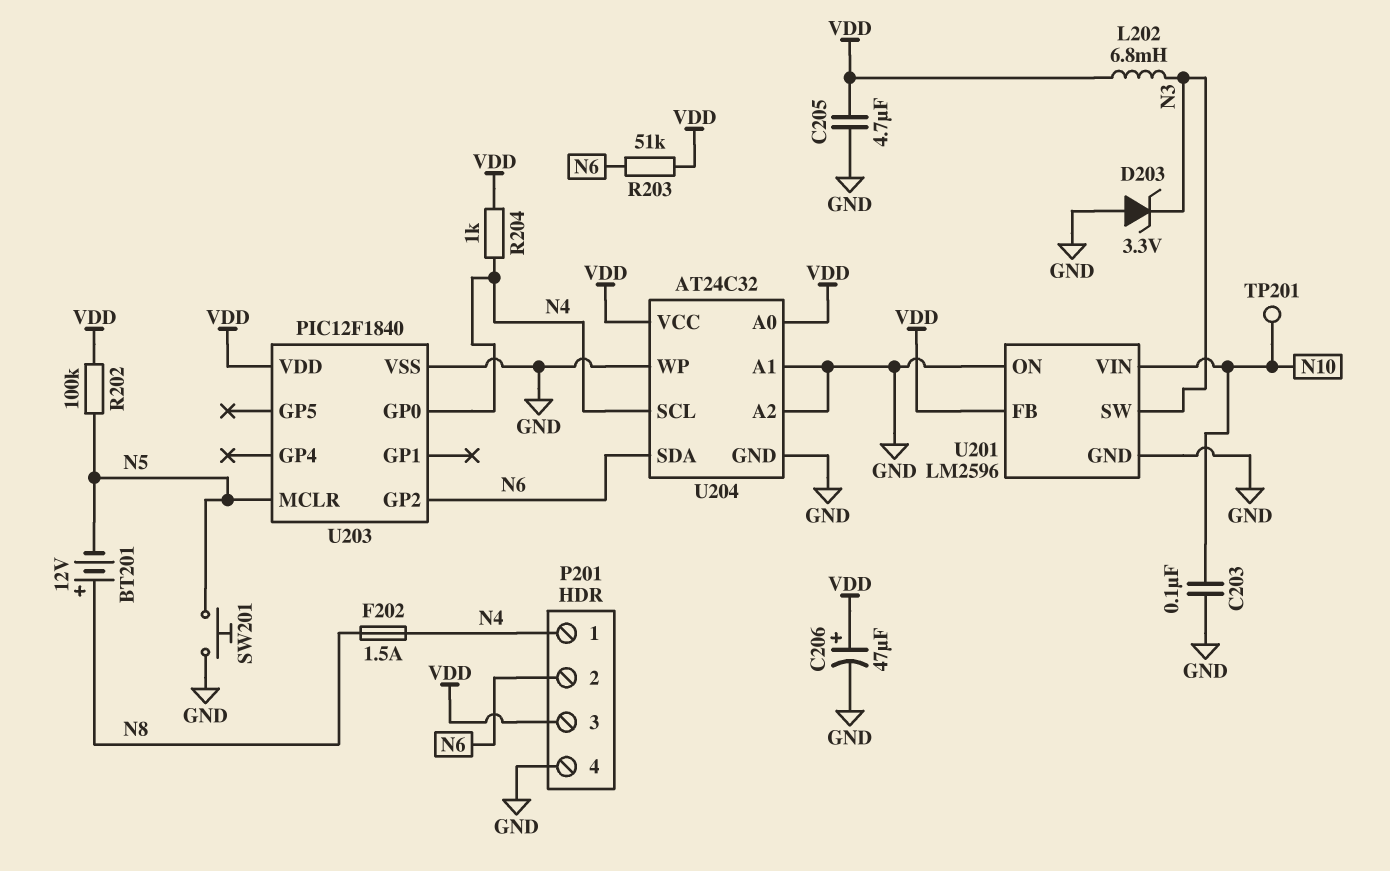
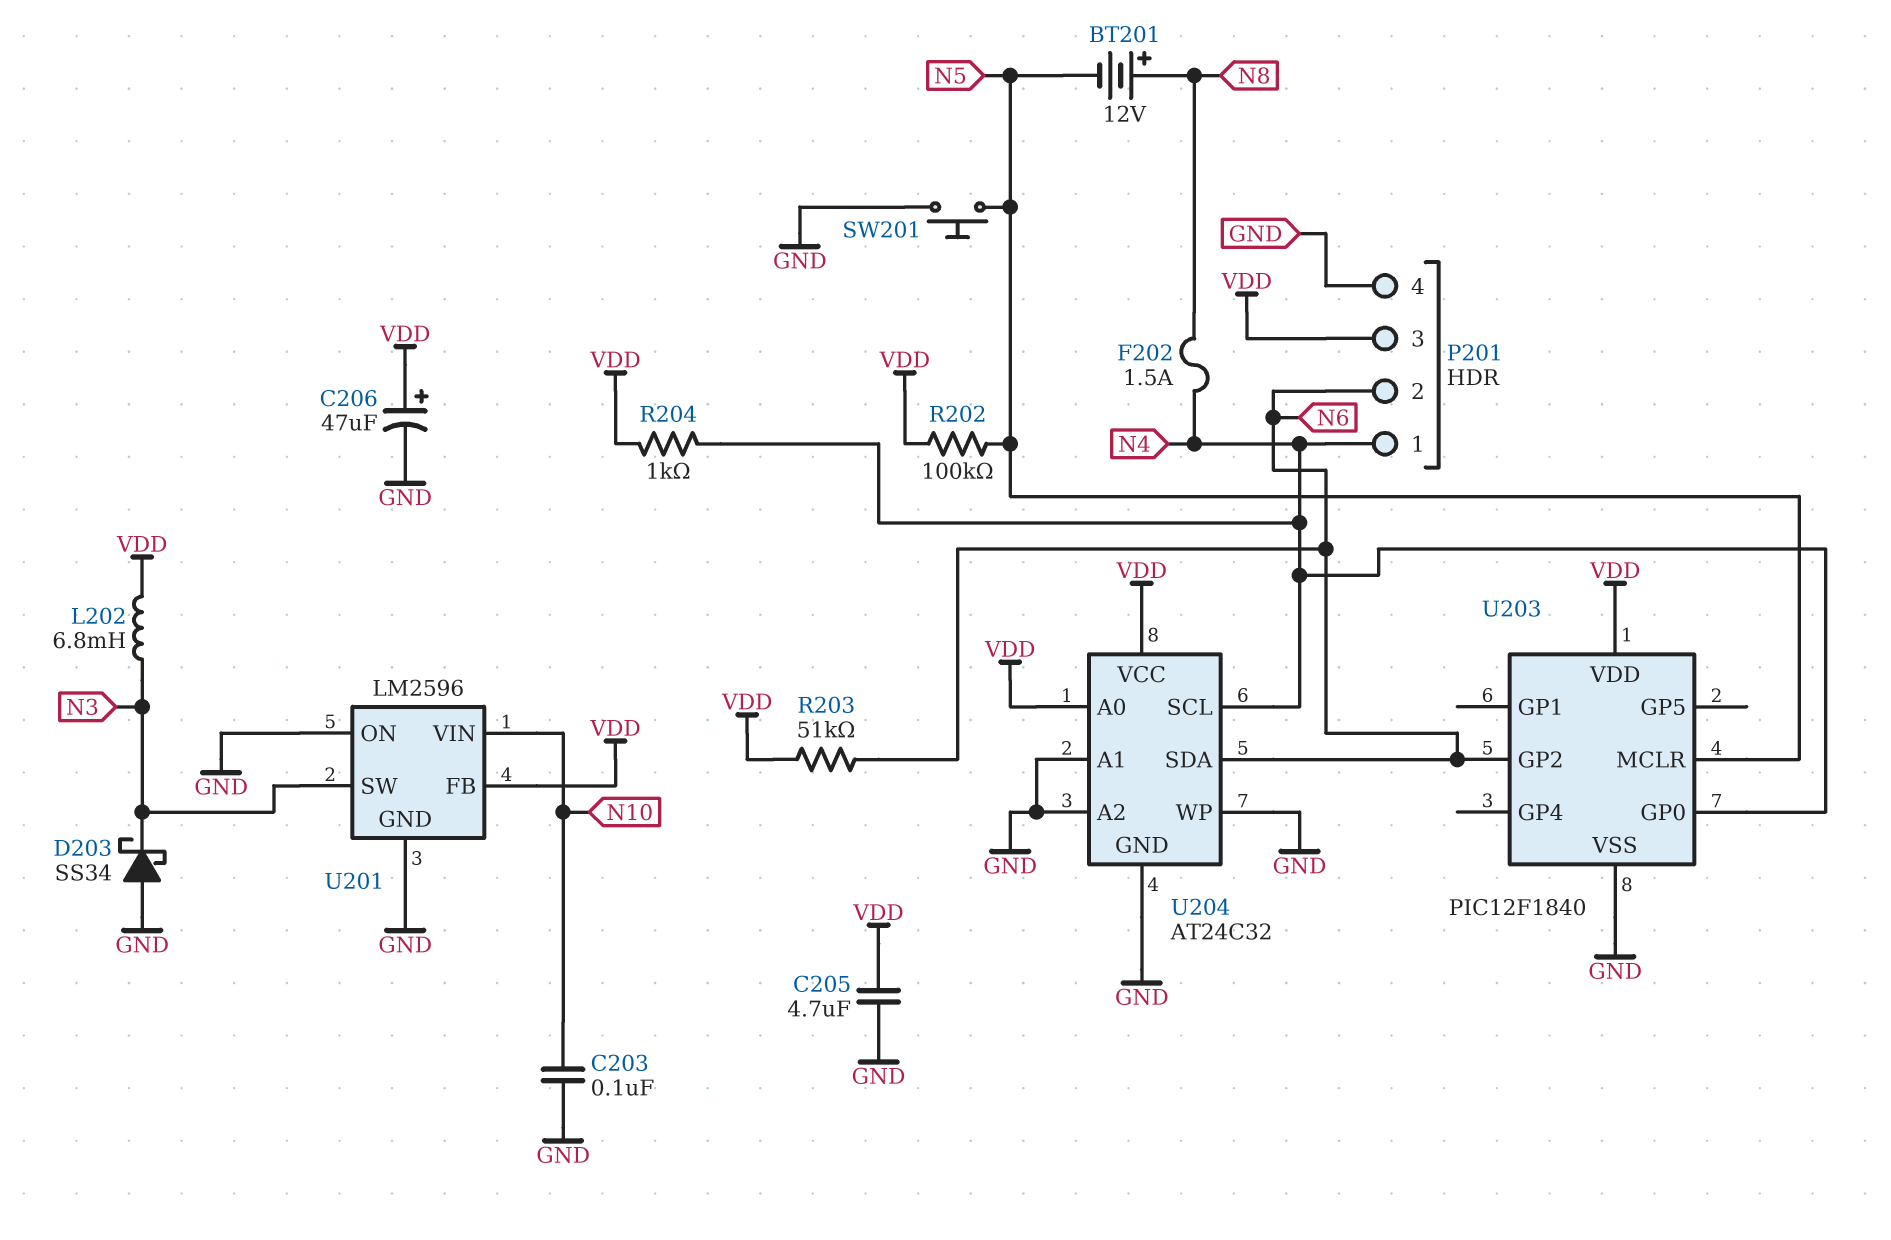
D203: zener 3.3V (A GND, K N3) -> schottky SS34 (A GND, K N3)
TP201: test point (N10) -> none

